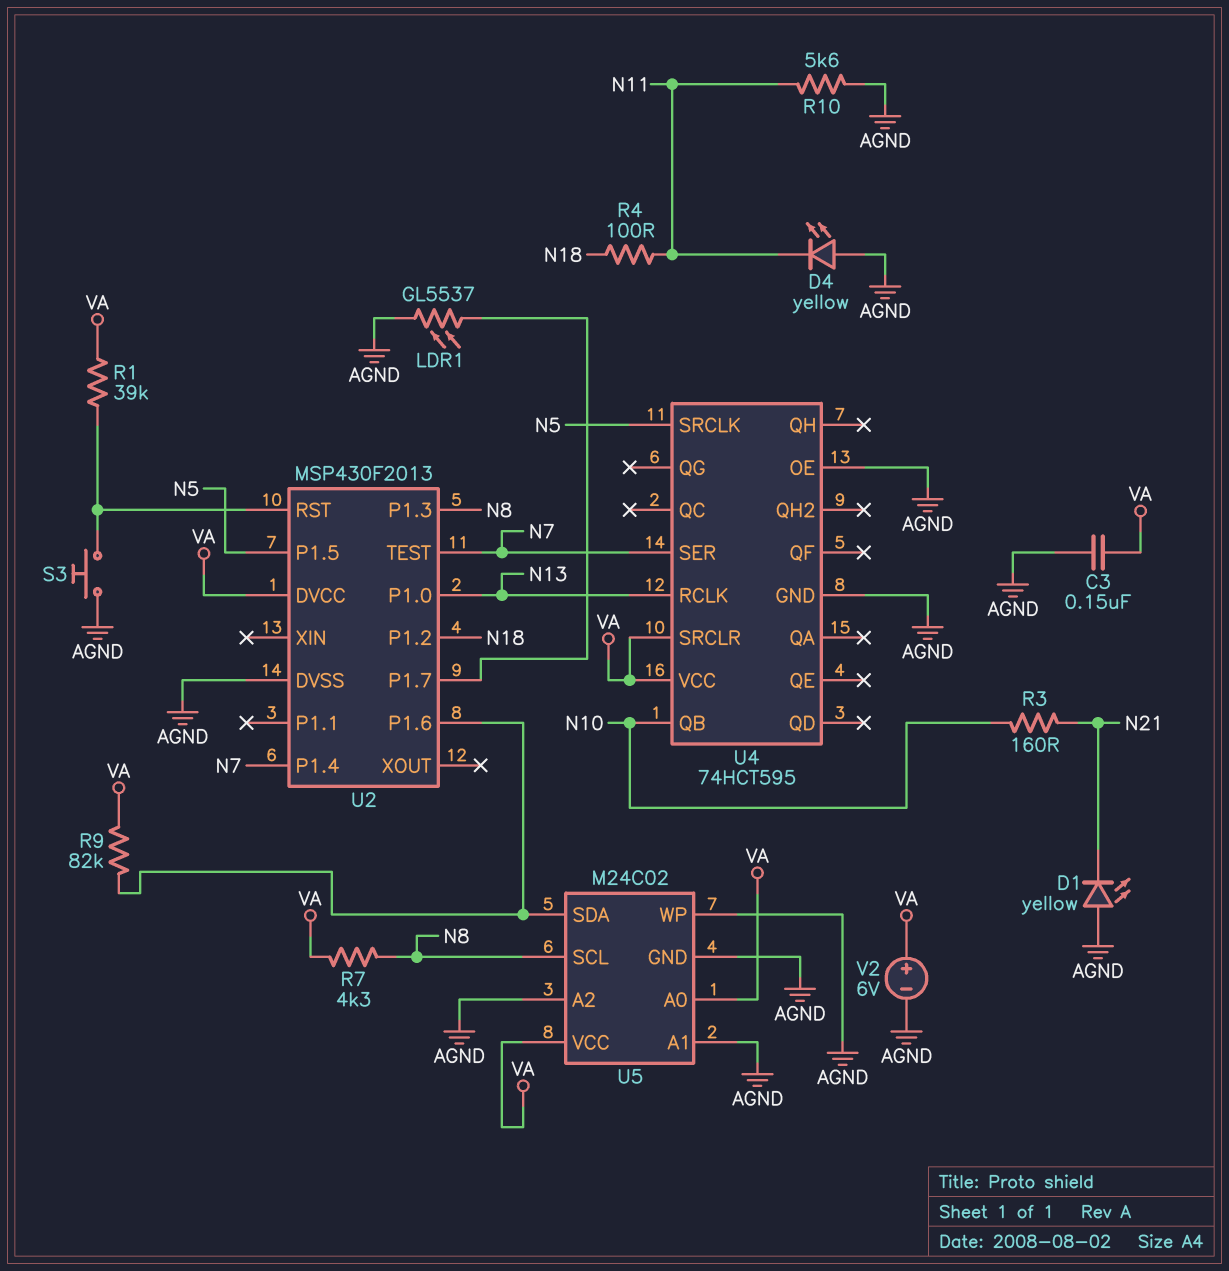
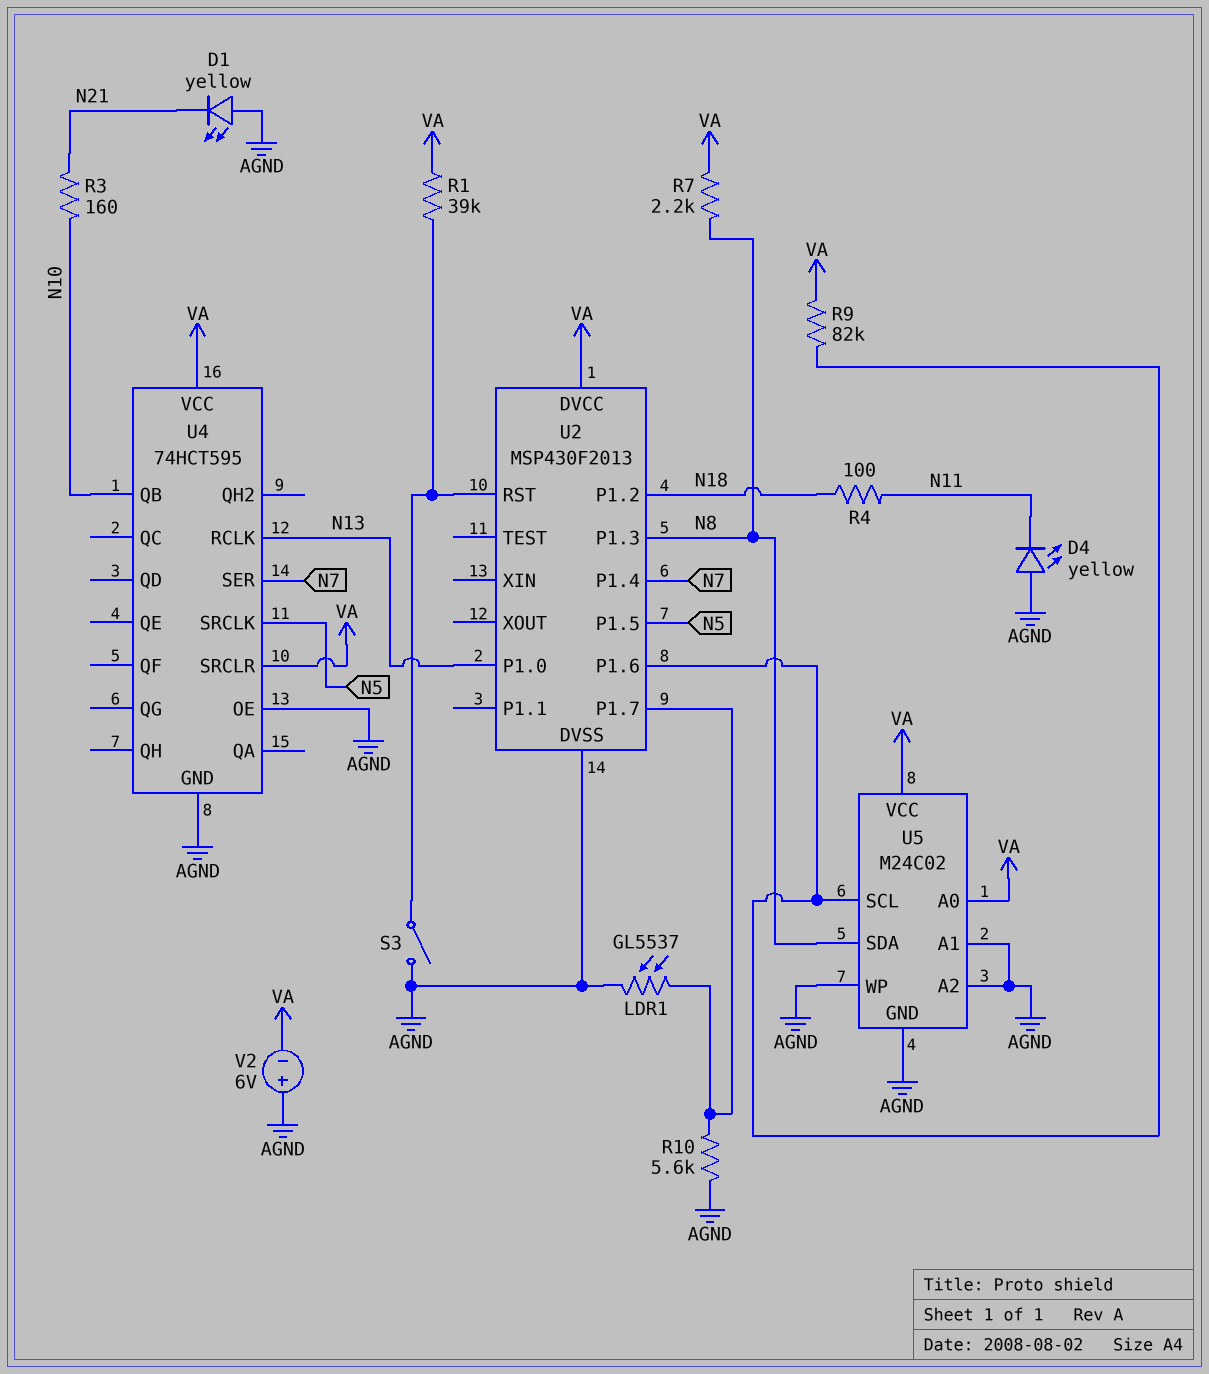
C3: 150nF (AGND, VA) -> none
R7: 4.3k (N8, VA) -> 2.2k (N8, VA)
R10: 5.6k (AGND, N11) -> 5.6k (AGND, U2/P1.7)
S3: button (AGND, U2/RST) -> switch (AGND, U2/RST)
U2 pin TEST: N7 -> none
U5 pin SCL: N8 -> U2/P1.6
U5 pin SDA: U2/P1.6 -> N8
V2: 6V (plus VA, minus AGND) -> 6V (plus AGND, minus VA)

